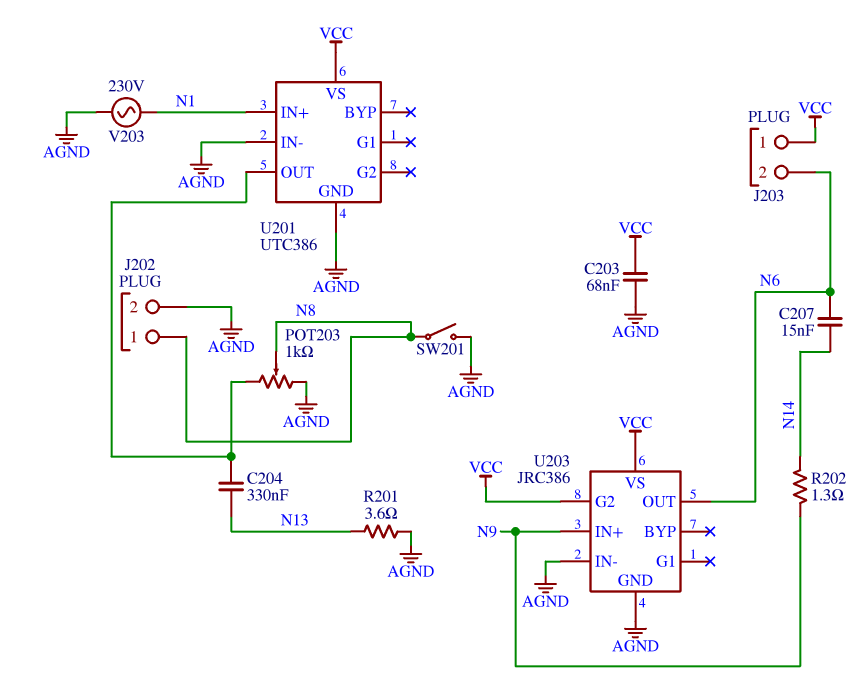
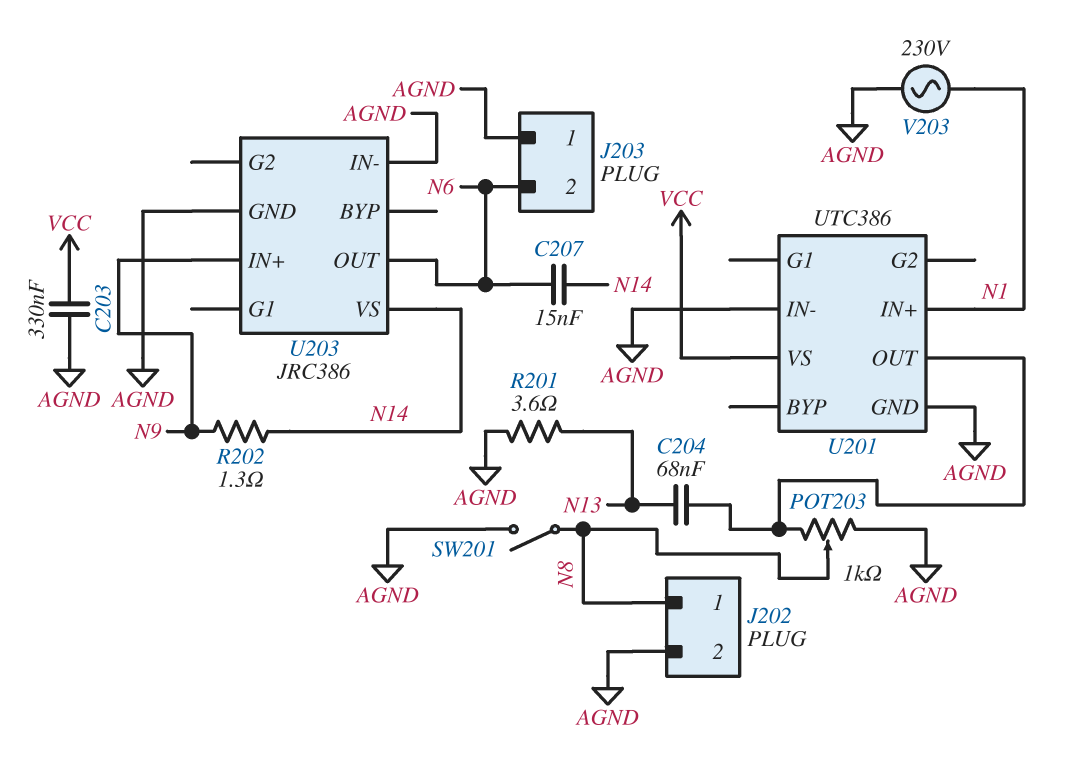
C203: 68nF (AGND, VCC) -> 330nF (AGND, VCC)
C204: 330nF (N13, U201/OUT) -> 68nF (N13, U201/OUT)
J203 pin 1: VCC -> AGND
U203 pin G2: VCC -> none
U203 pin VS: VCC -> N14

